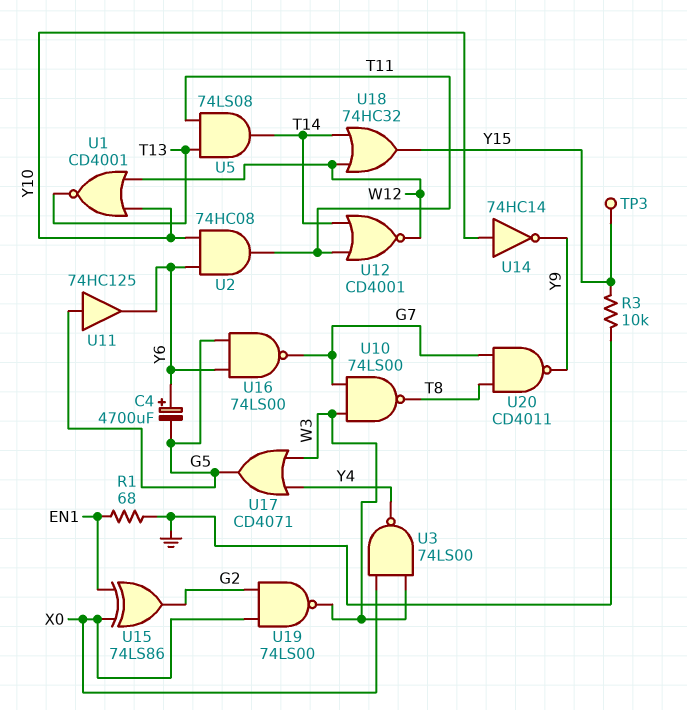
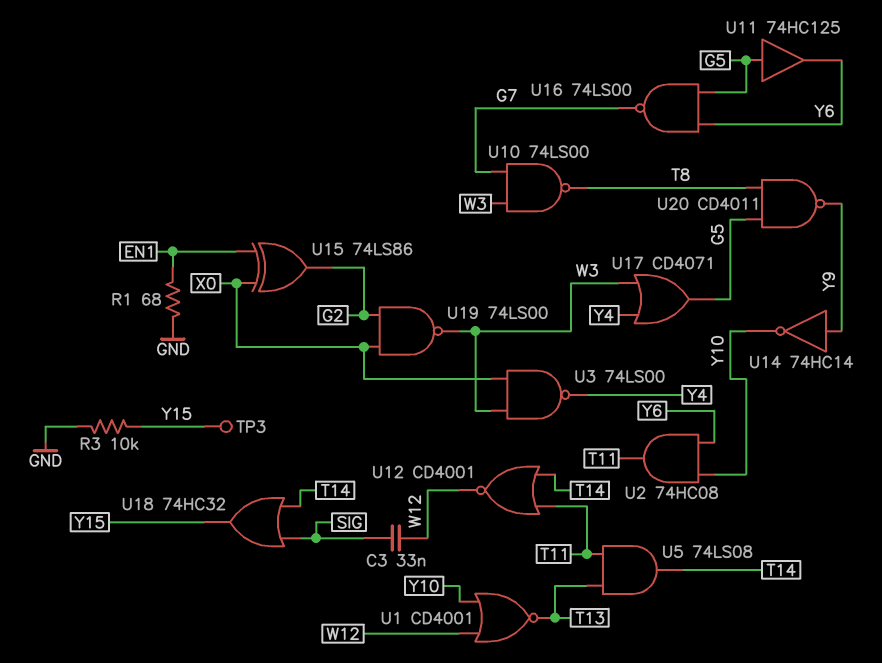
C3: none -> 33nF (SIG, W12)
C4: 4700uF (plus Y6, minus G5) -> none
U14: NOT 74HC14 (in Y10, out Y9) -> NOT 74HC14 (in Y9, out Y10)
U18: OR 74HC32 (in T14, in W12, out Y15) -> OR 74HC32 (in SIG, in T14, out Y15)
U20: NAND CD4011 (in G7, in T8, out Y9) -> NAND CD4011 (in G5, in T8, out Y9)

